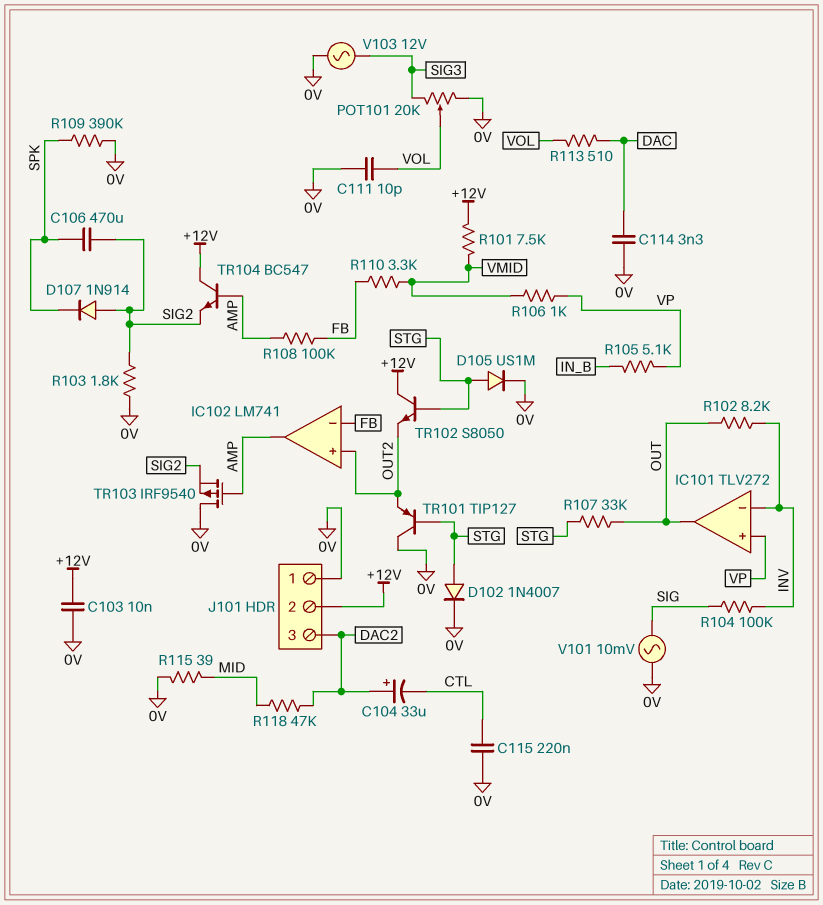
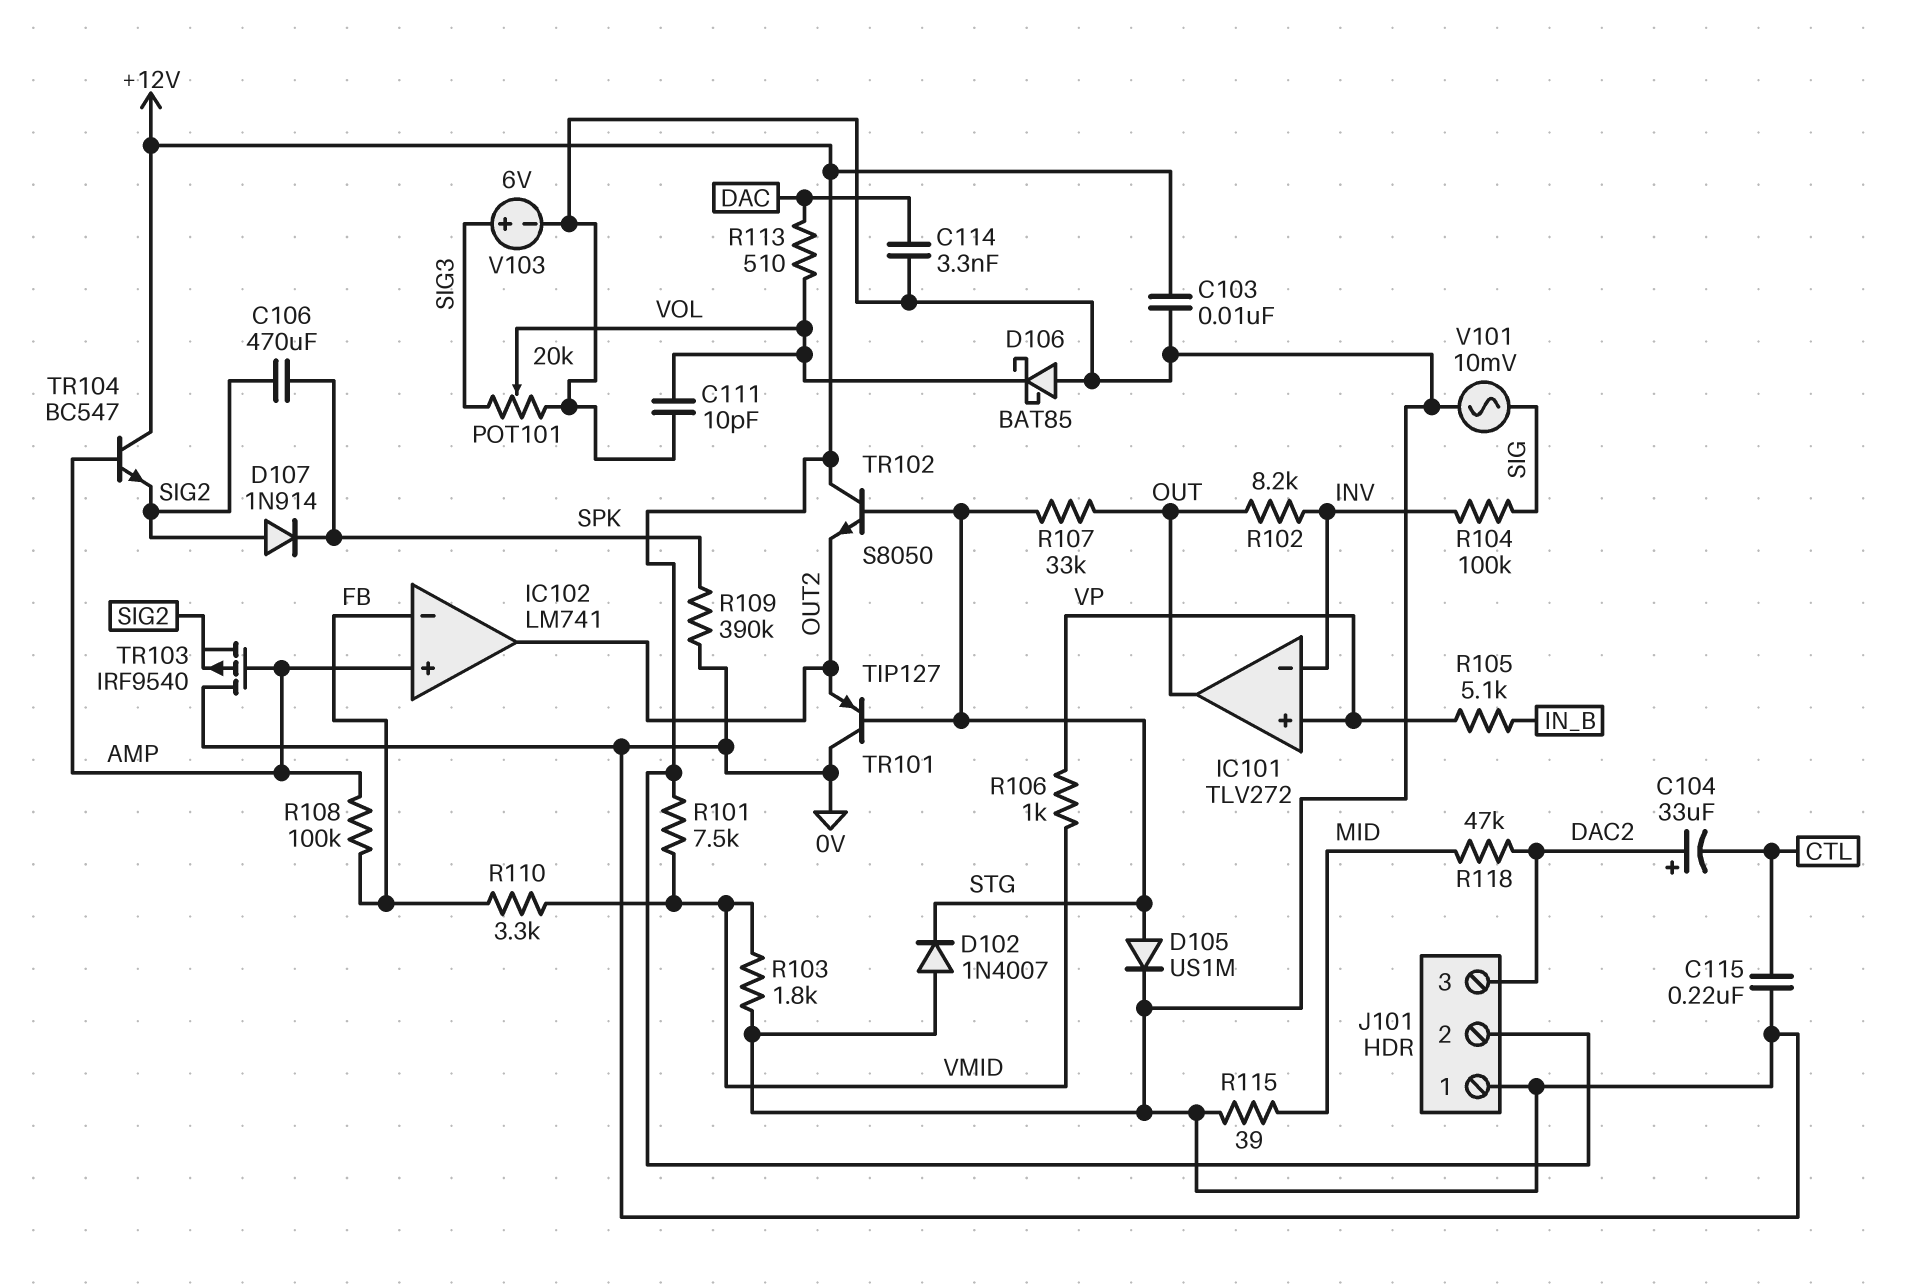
D102: diode 1N4007 (A STG, K 0V) -> diode 1N4007 (A 0V, K STG)
D106: none -> schottky BAT85 (A 0V, K VOL)
IC102 pin in+: OUT2 -> AMP
IC102 pin out: AMP -> OUT2
R103: 1.8k (0V, SIG2) -> 1.8k (0V, VMID)
V103: AC 12V (0V, SIG3) -> 6V (plus SIG3, minus 0V)

